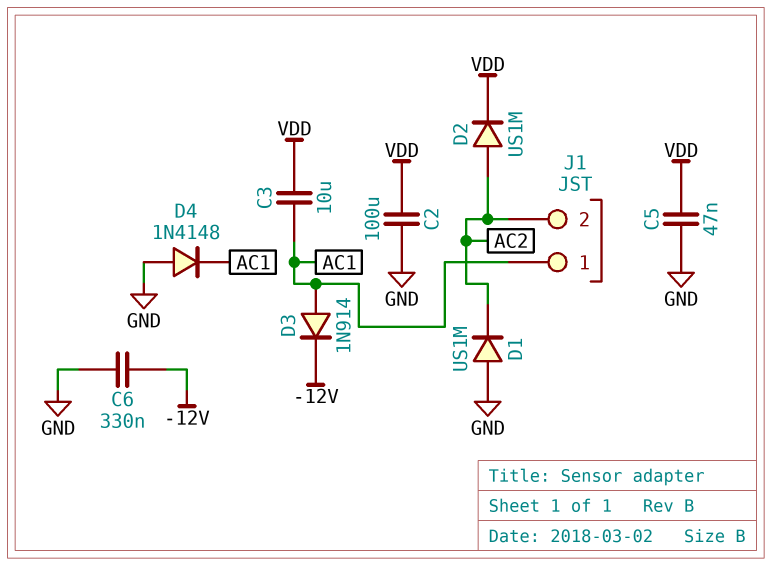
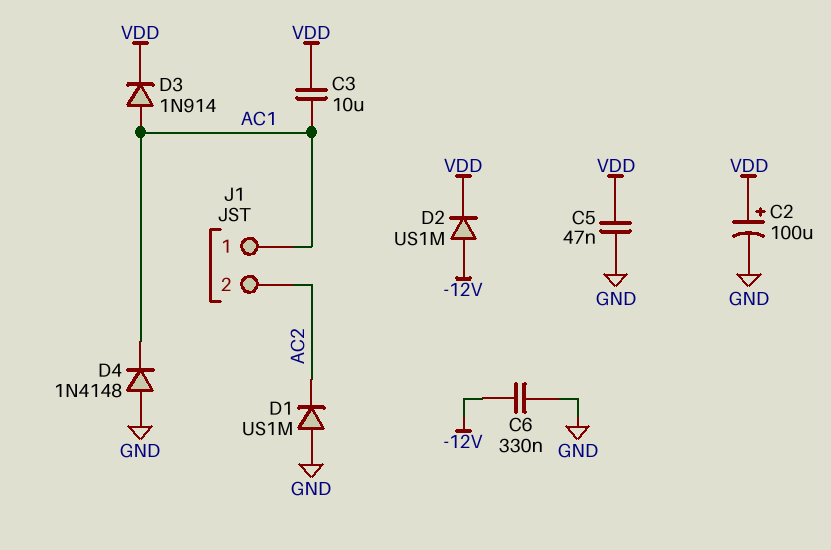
C2: 100uF (GND, VDD) -> 100uF (plus VDD, minus GND)
D2: diode US1M (A AC2, K VDD) -> diode US1M (A -12V, K VDD)
D3: diode 1N914 (A AC1, K -12V) -> diode 1N914 (A AC1, K VDD)

